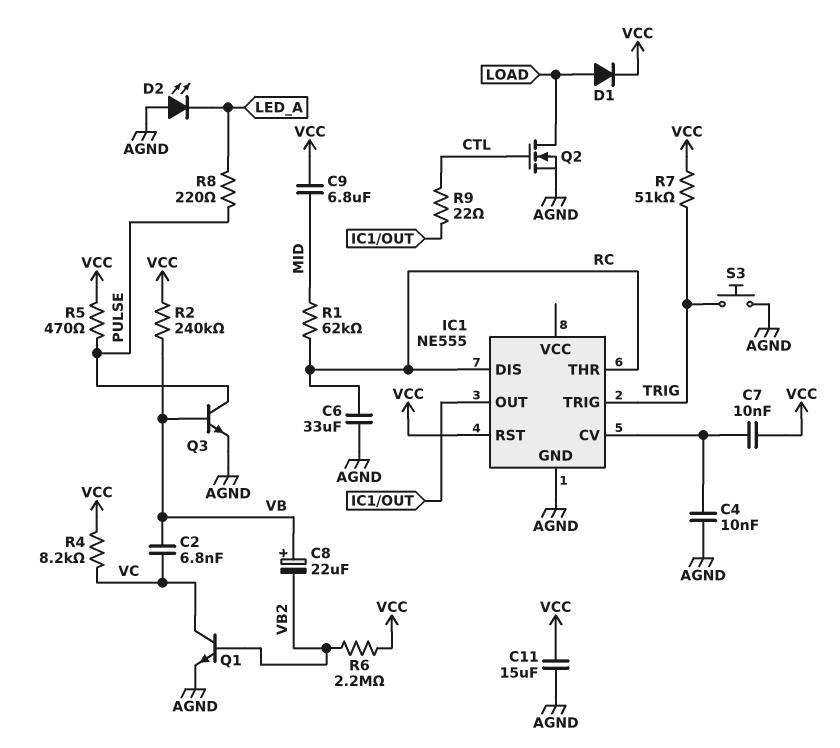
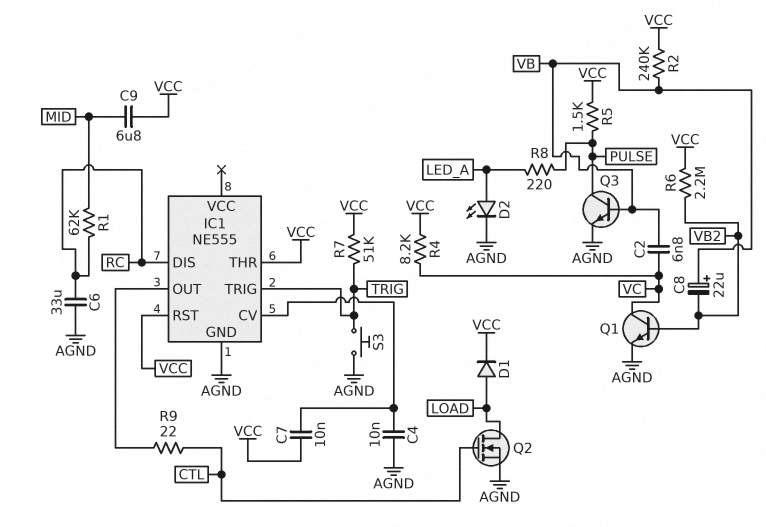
C11: 15uF (AGND, VCC) -> none
D2: LED (A AGND, K LED_A) -> LED (A LED_A, K AGND)
IC1 pin THR: RC -> VCC
R5: 470 (PULSE, VCC) -> 1.5k (PULSE, VCC)

